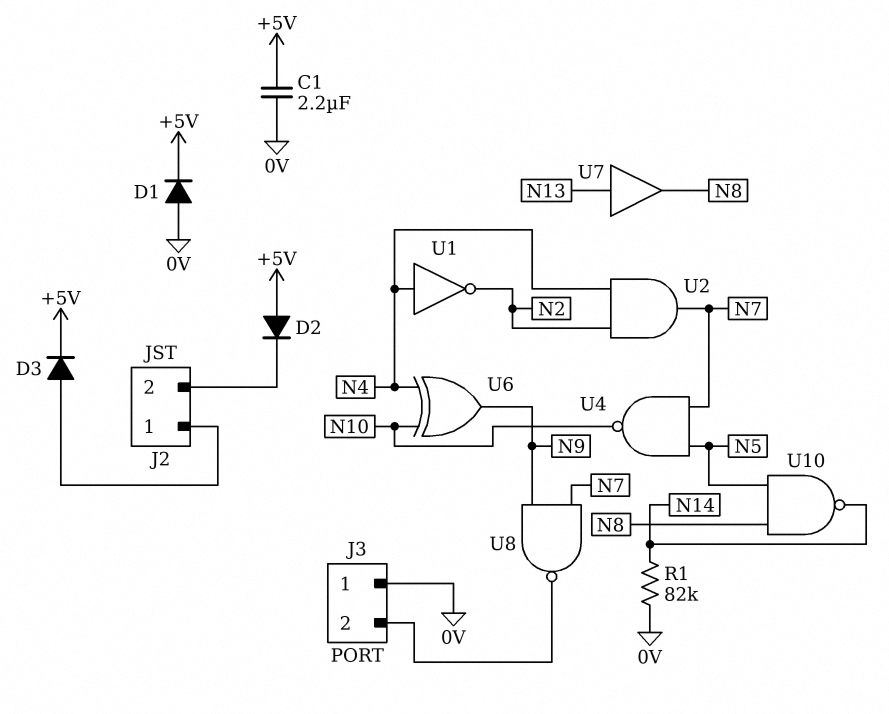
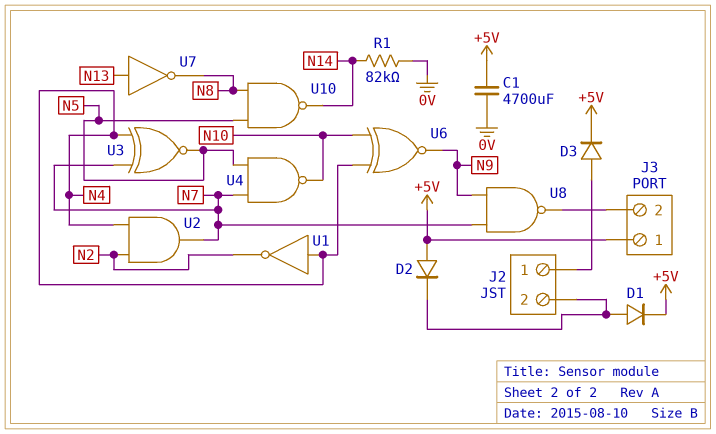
C1: 2.2uF (+5V, 0V) -> 4700uF (+5V, 0V)
D1: diode (A 0V, K +5V) -> diode (A J2/2, K +5V)
J3 pin 1: 0V -> +5V
U3: none -> XNOR (in N4, in N7, out N5)
U6: XOR (in N4, in N10, out N9) -> XNOR (in N4, in N10, out N9)
U7: buffer (in N13, out N8) -> NOT (in N13, out N8)

